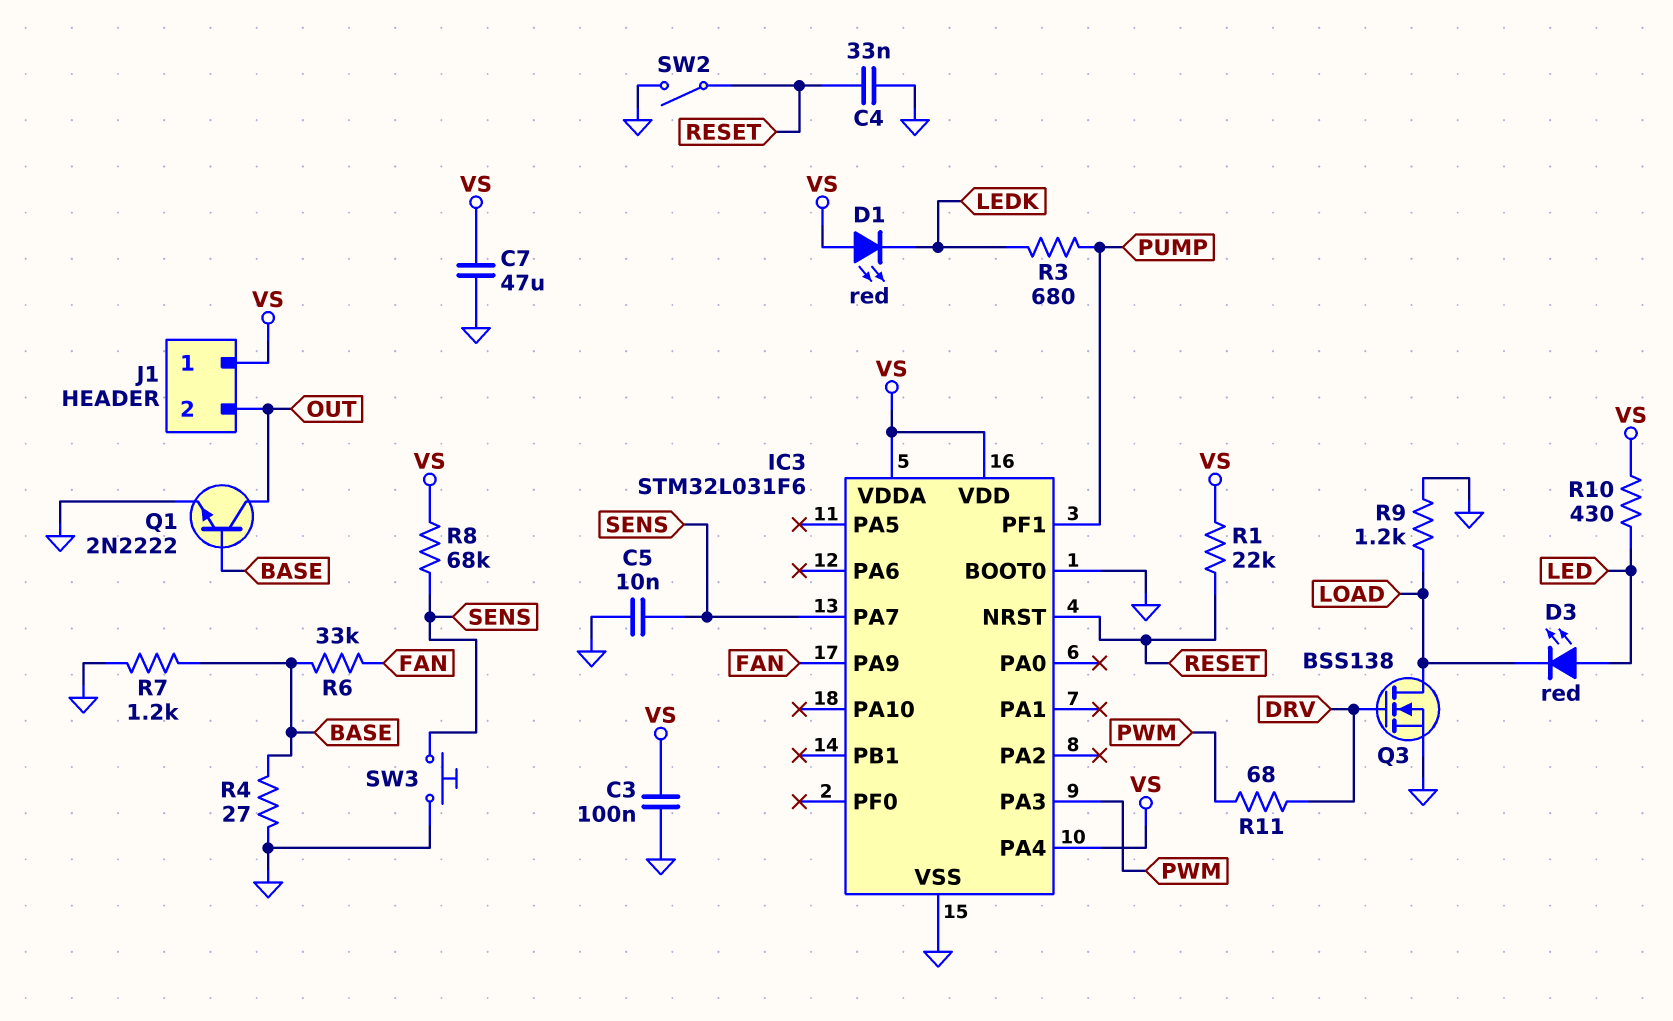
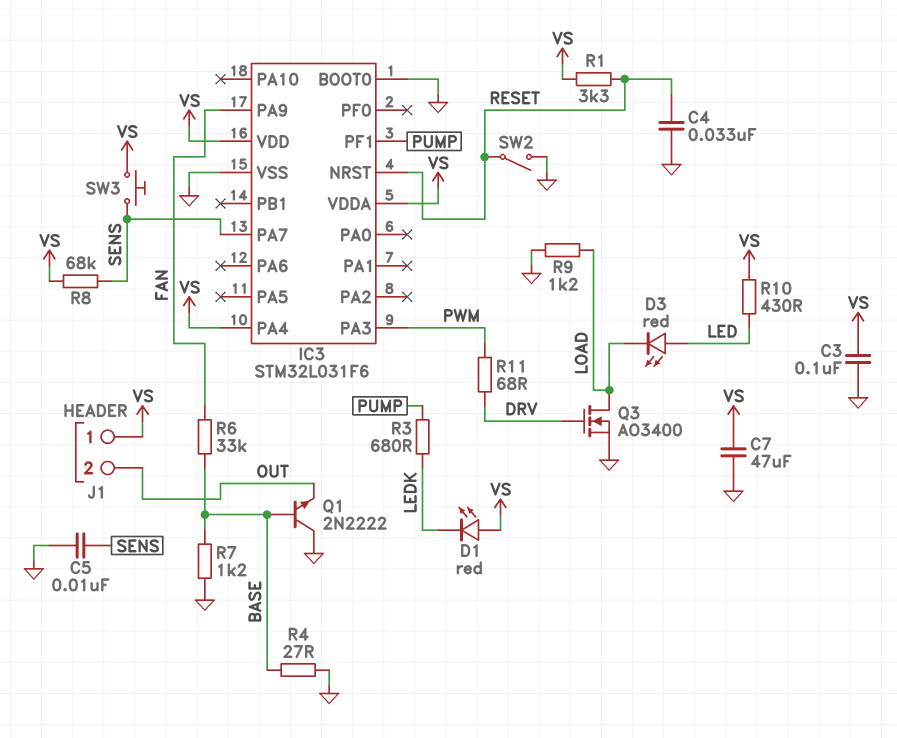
Q1: NPN 2N2222 (B BASE, C OUT, E GND) -> NPN 2N2222 (B BASE, C GND, E OUT)
Q3: NMOS BSS138 (G DRV, D LOAD, S GND) -> NMOS AO3400 (G DRV, D LOAD, S GND)
R1: 22k (RESET, VS) -> 3.3k (RESET, VS)
SW3: button (GND, SENS) -> button (SENS, VS)

